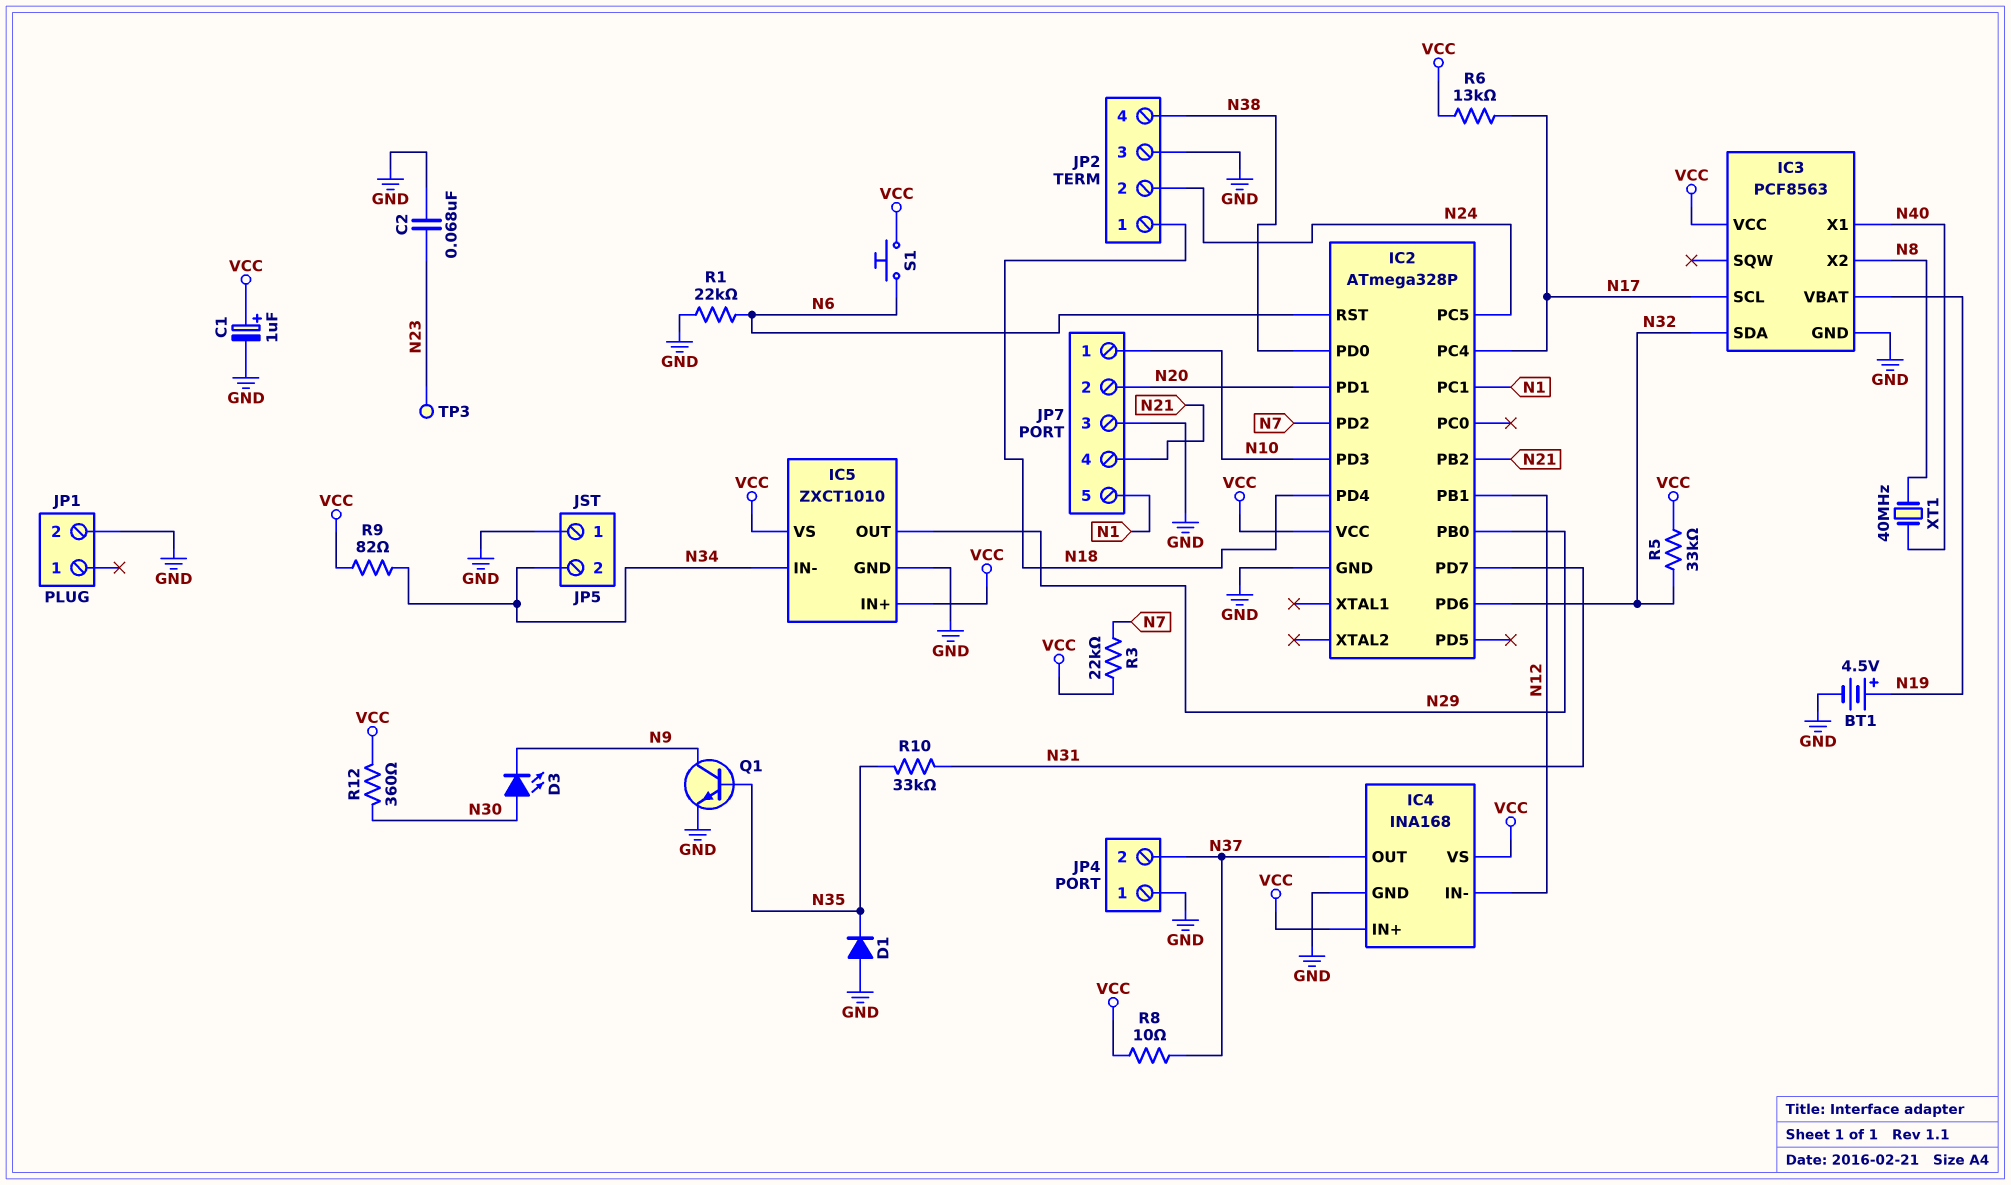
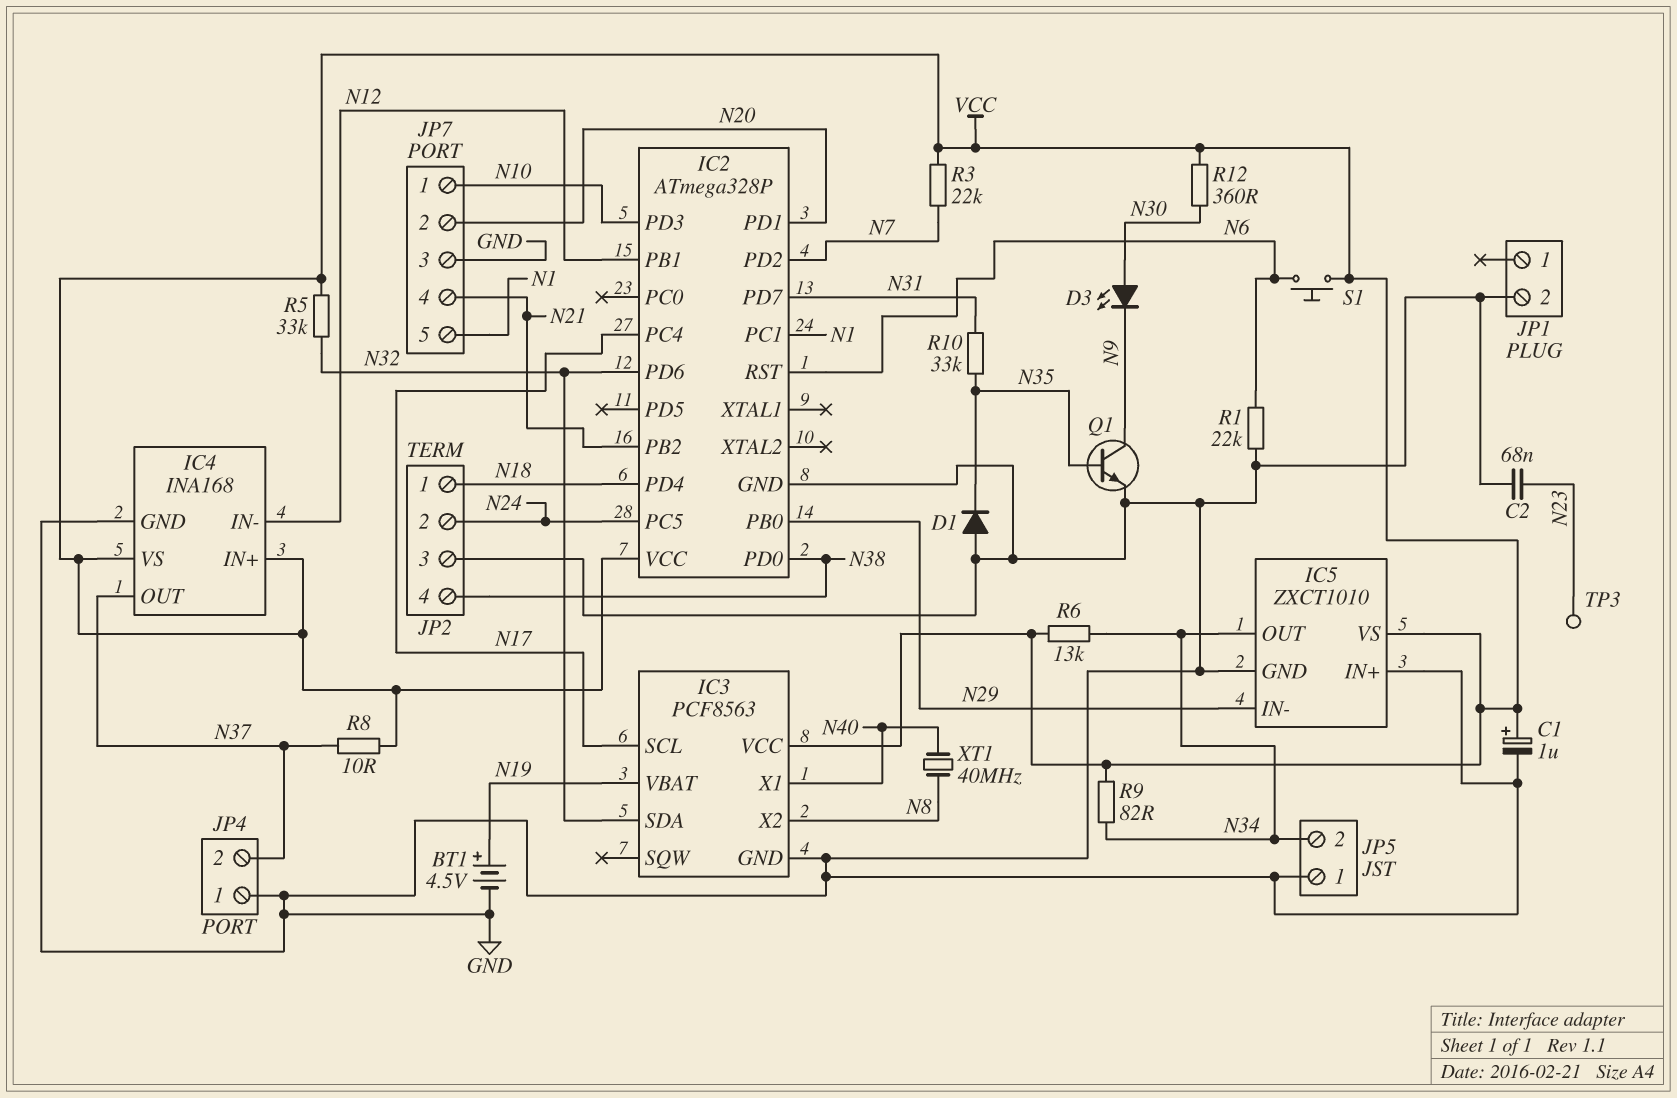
IC5 pin IN+: VCC -> GND
IC5 pin IN-: N34 -> N29
IC5 pin OUT: N29 -> N34
R6: 13k (N17, VCC) -> 13k (N34, VCC)

